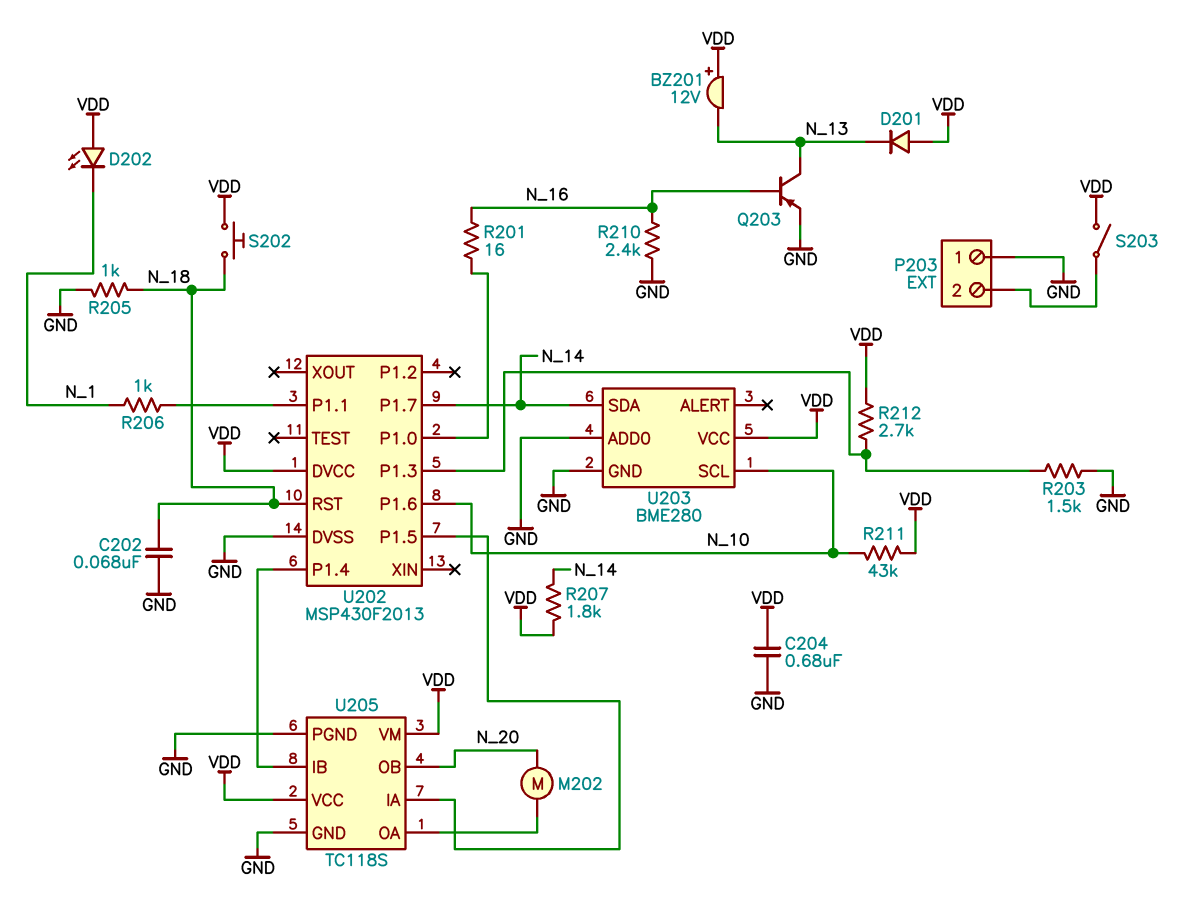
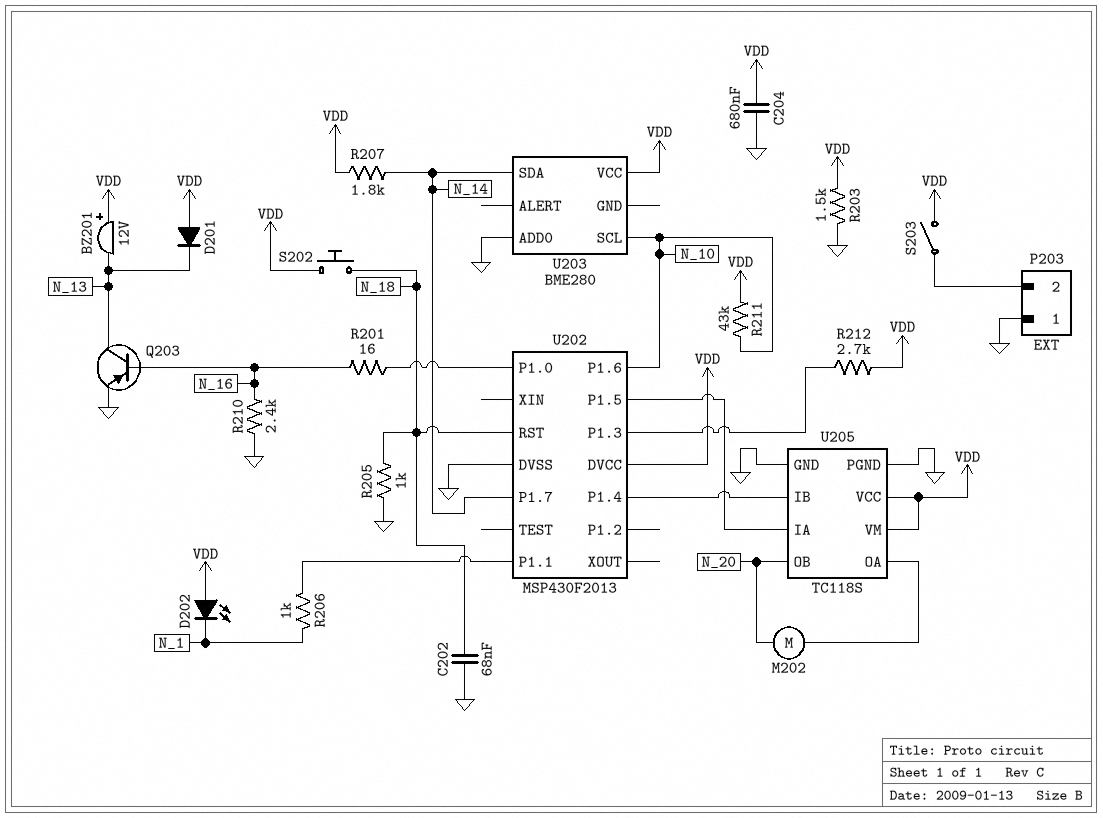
R203: 1.5k (GND, U202/P1.3) -> 1.5k (GND, VDD)
U203 pin GND: GND -> none

